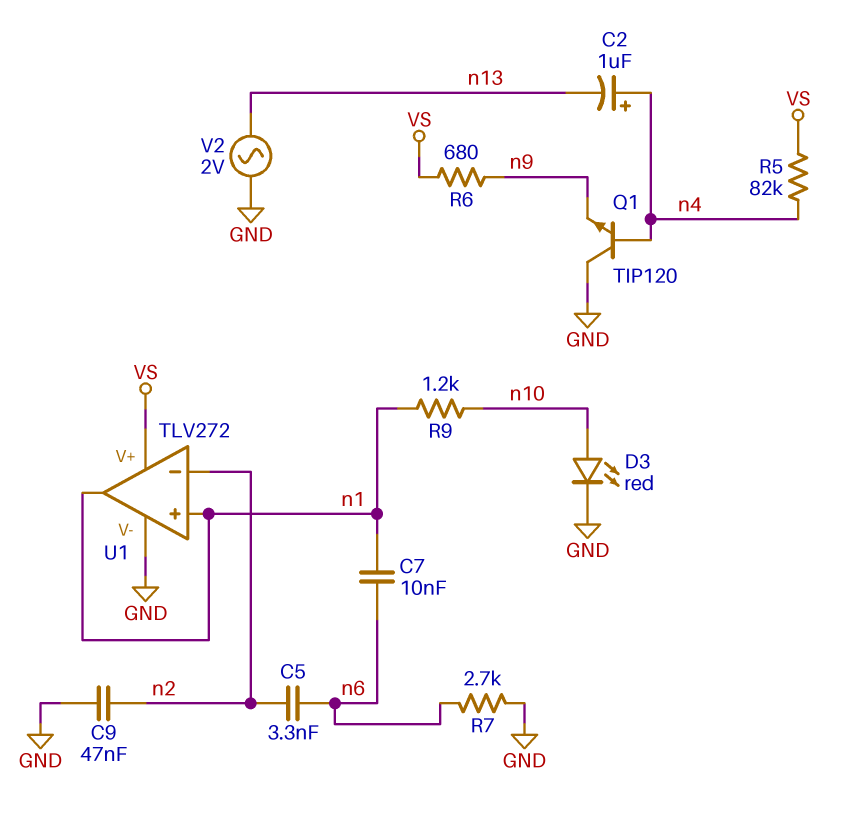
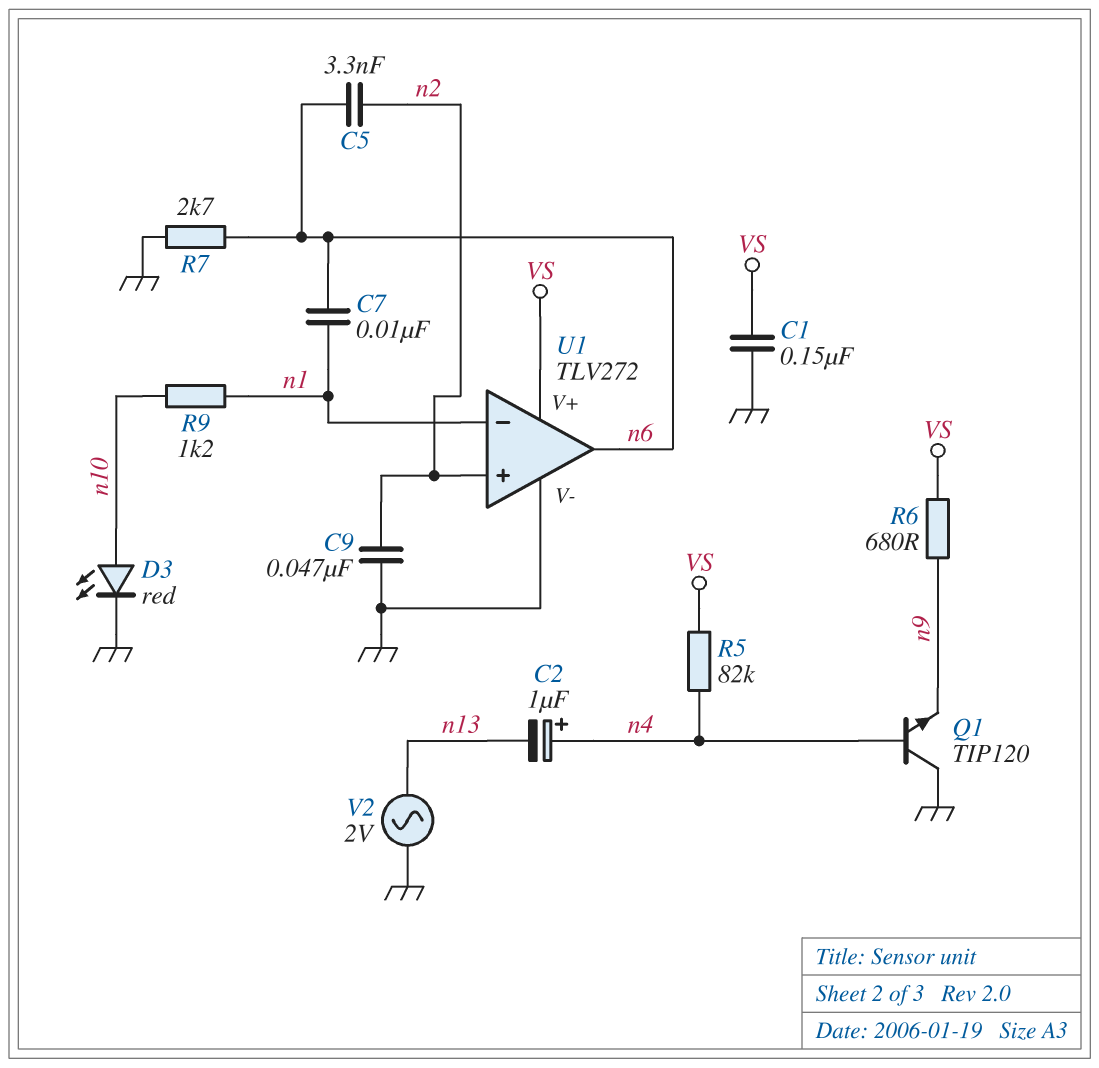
C1: none -> 150nF (GND, VS)
U1 pin in+: n1 -> n2
U1 pin in-: n2 -> n1
U1 pin out: n1 -> n6

